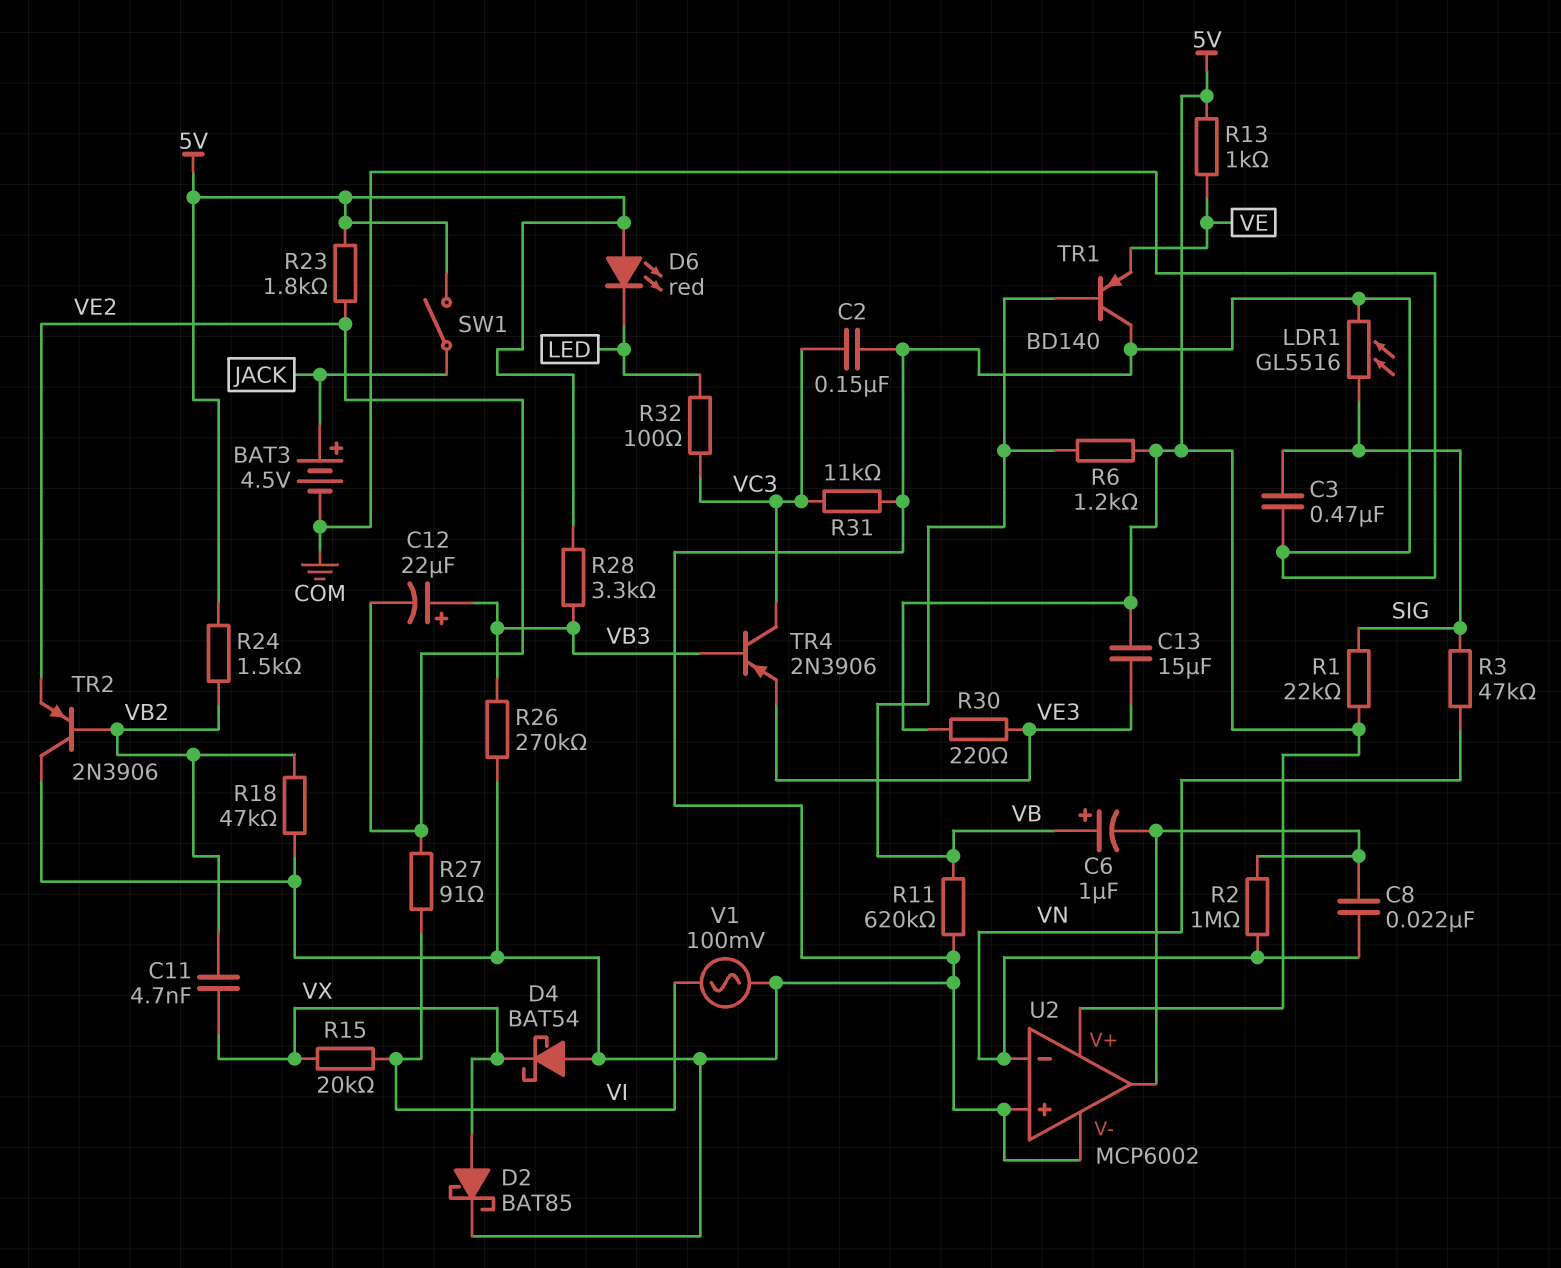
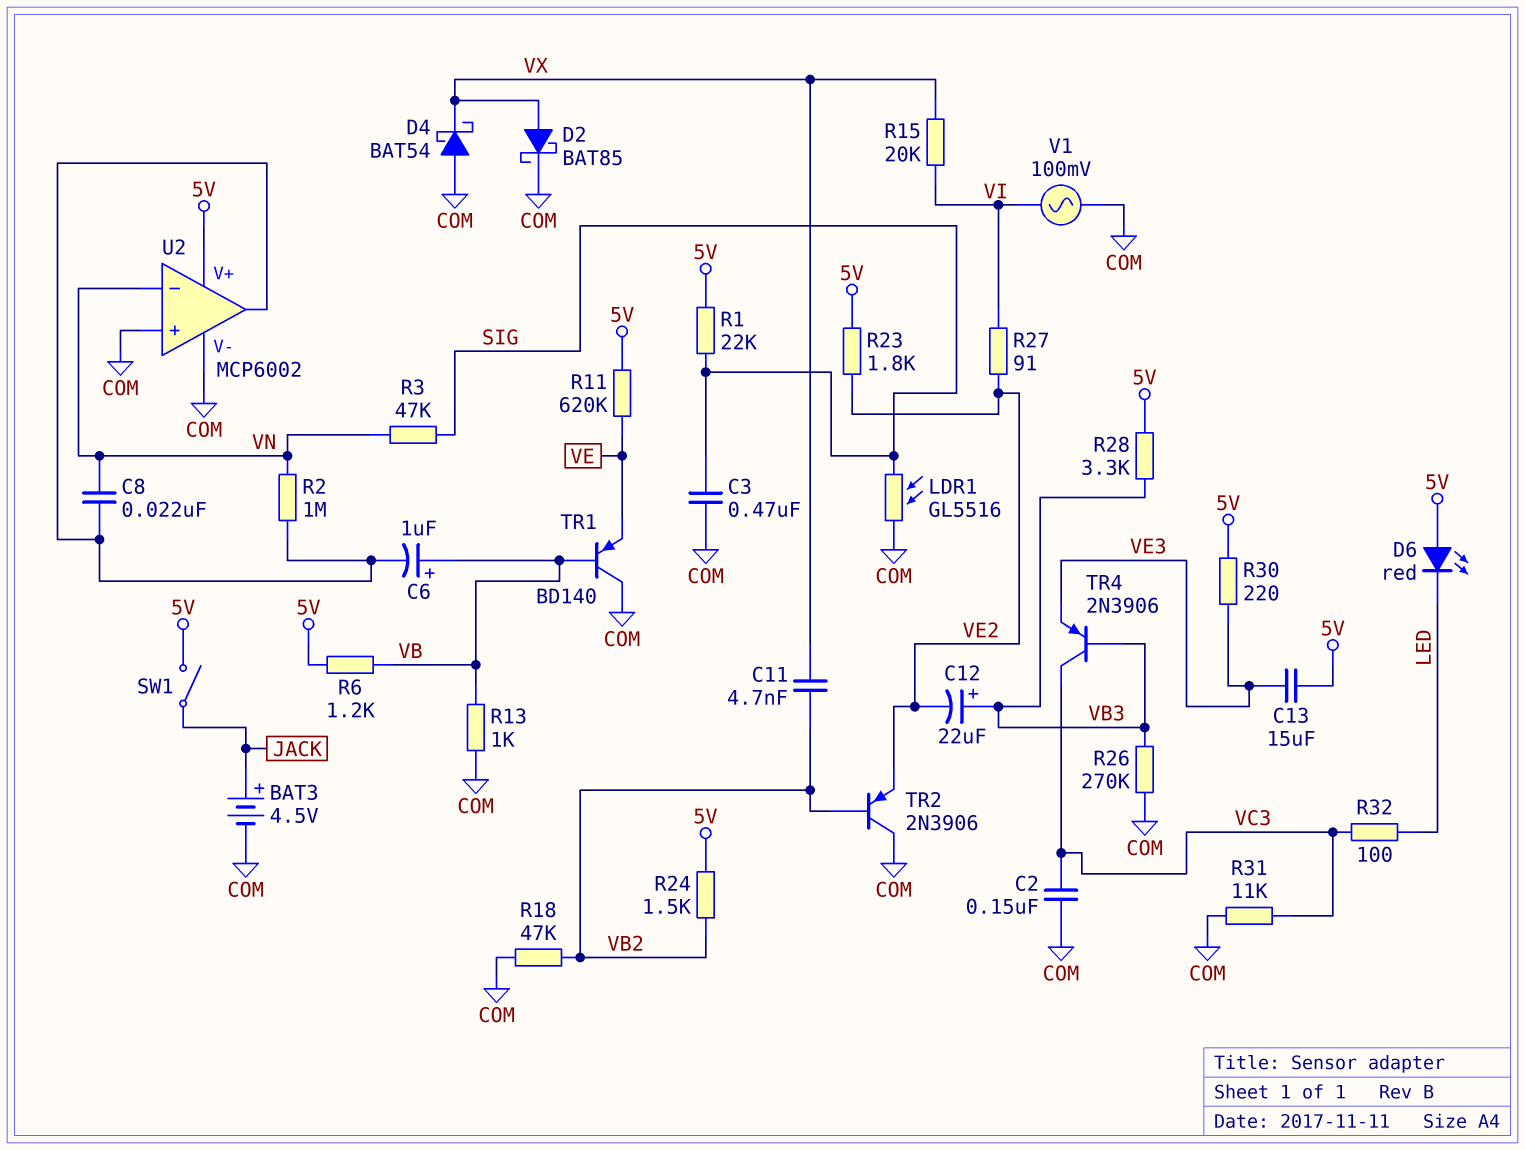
R11: 620k (COM, VB) -> 620k (5V, VE)
R13: 1k (5V, VE) -> 1k (COM, VB)

